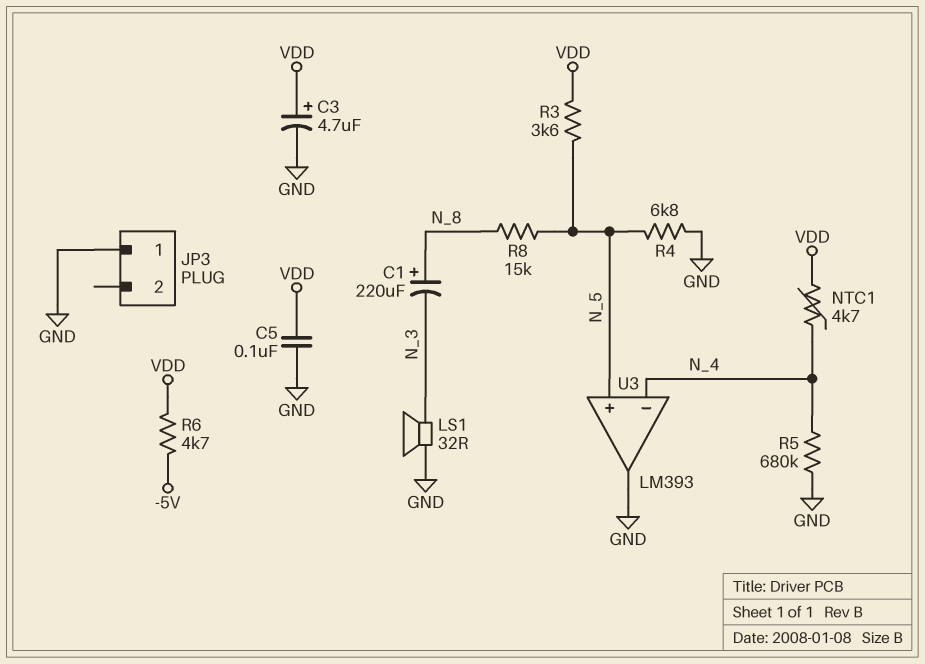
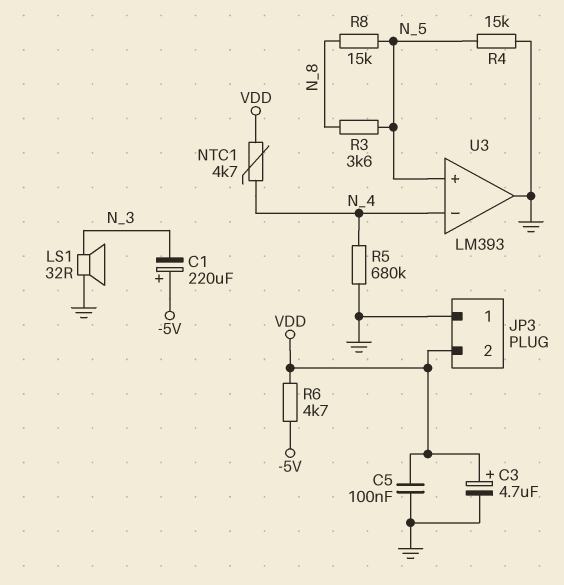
C1: 220uF (plus N_8, minus N_3) -> 220uF (plus -5V, minus N_3)
JP3 pin 2: none -> VDD
R3: 3.6k (N_5, VDD) -> 3.6k (N_5, N_8)
R4: 6.8k (GND, N_5) -> 15k (GND, N_5)

